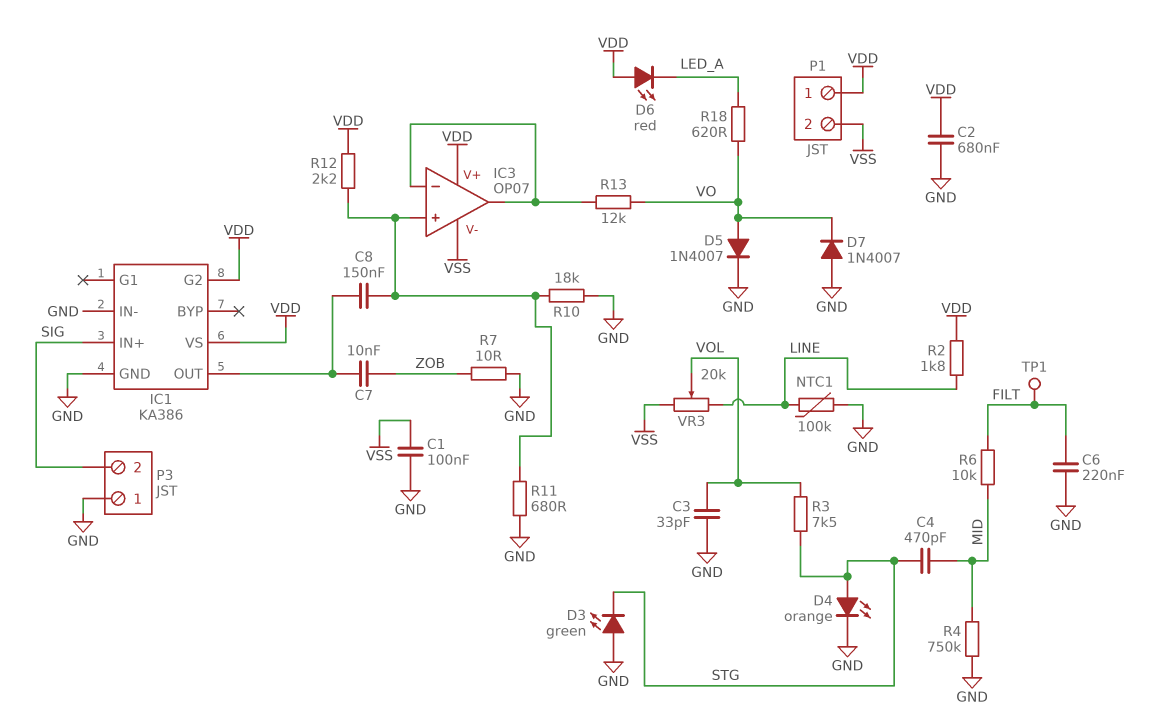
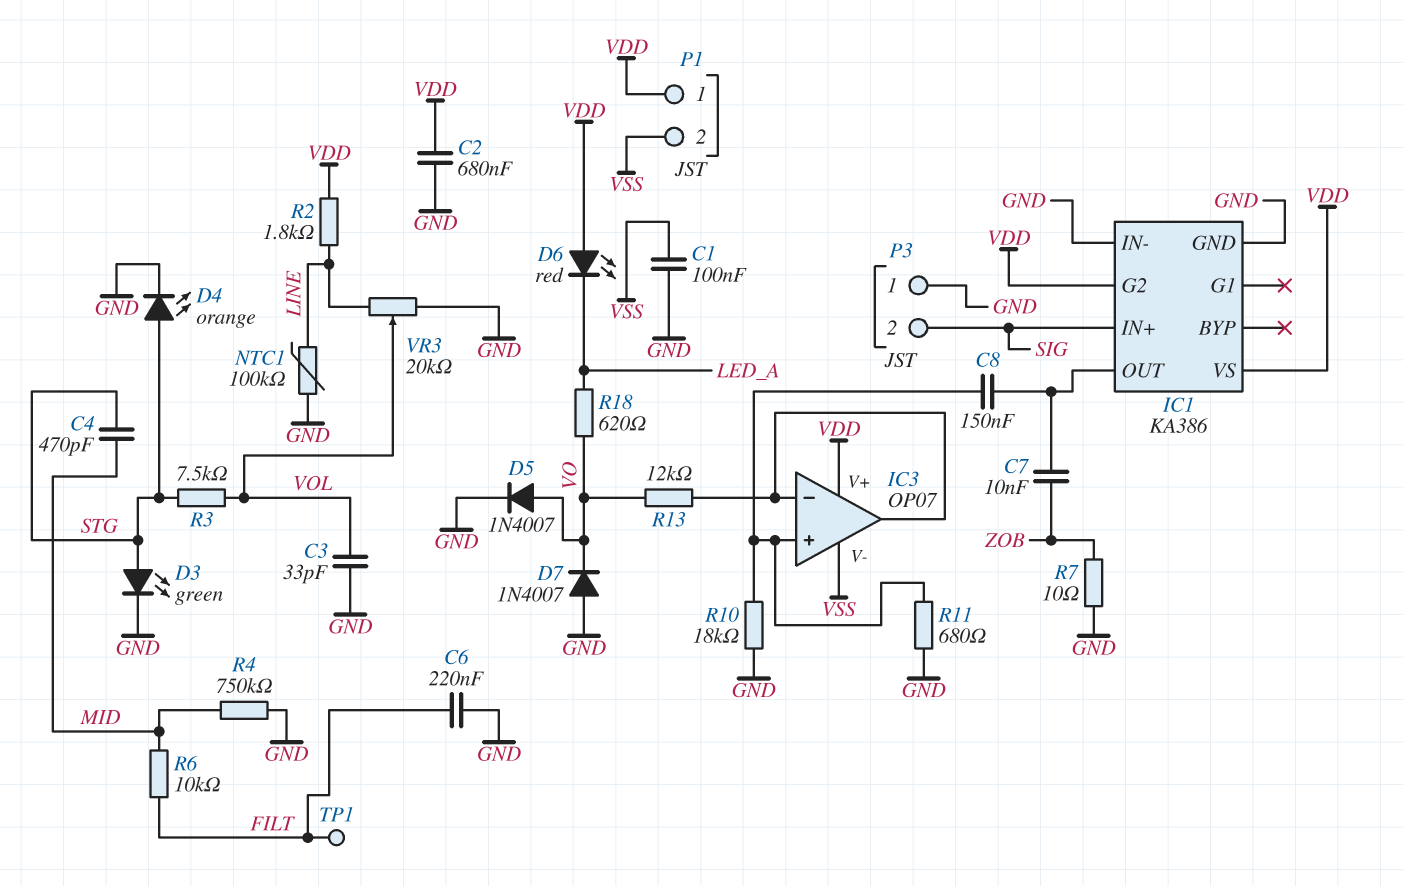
D3: LED green (A GND, K STG) -> LED green (A STG, K GND)
R12: 2.2k (IC3/in+, VDD) -> none
VR3: 20k (LINE, VSS, wiper VOL) -> 20k (GND, LINE, wiper VOL)

